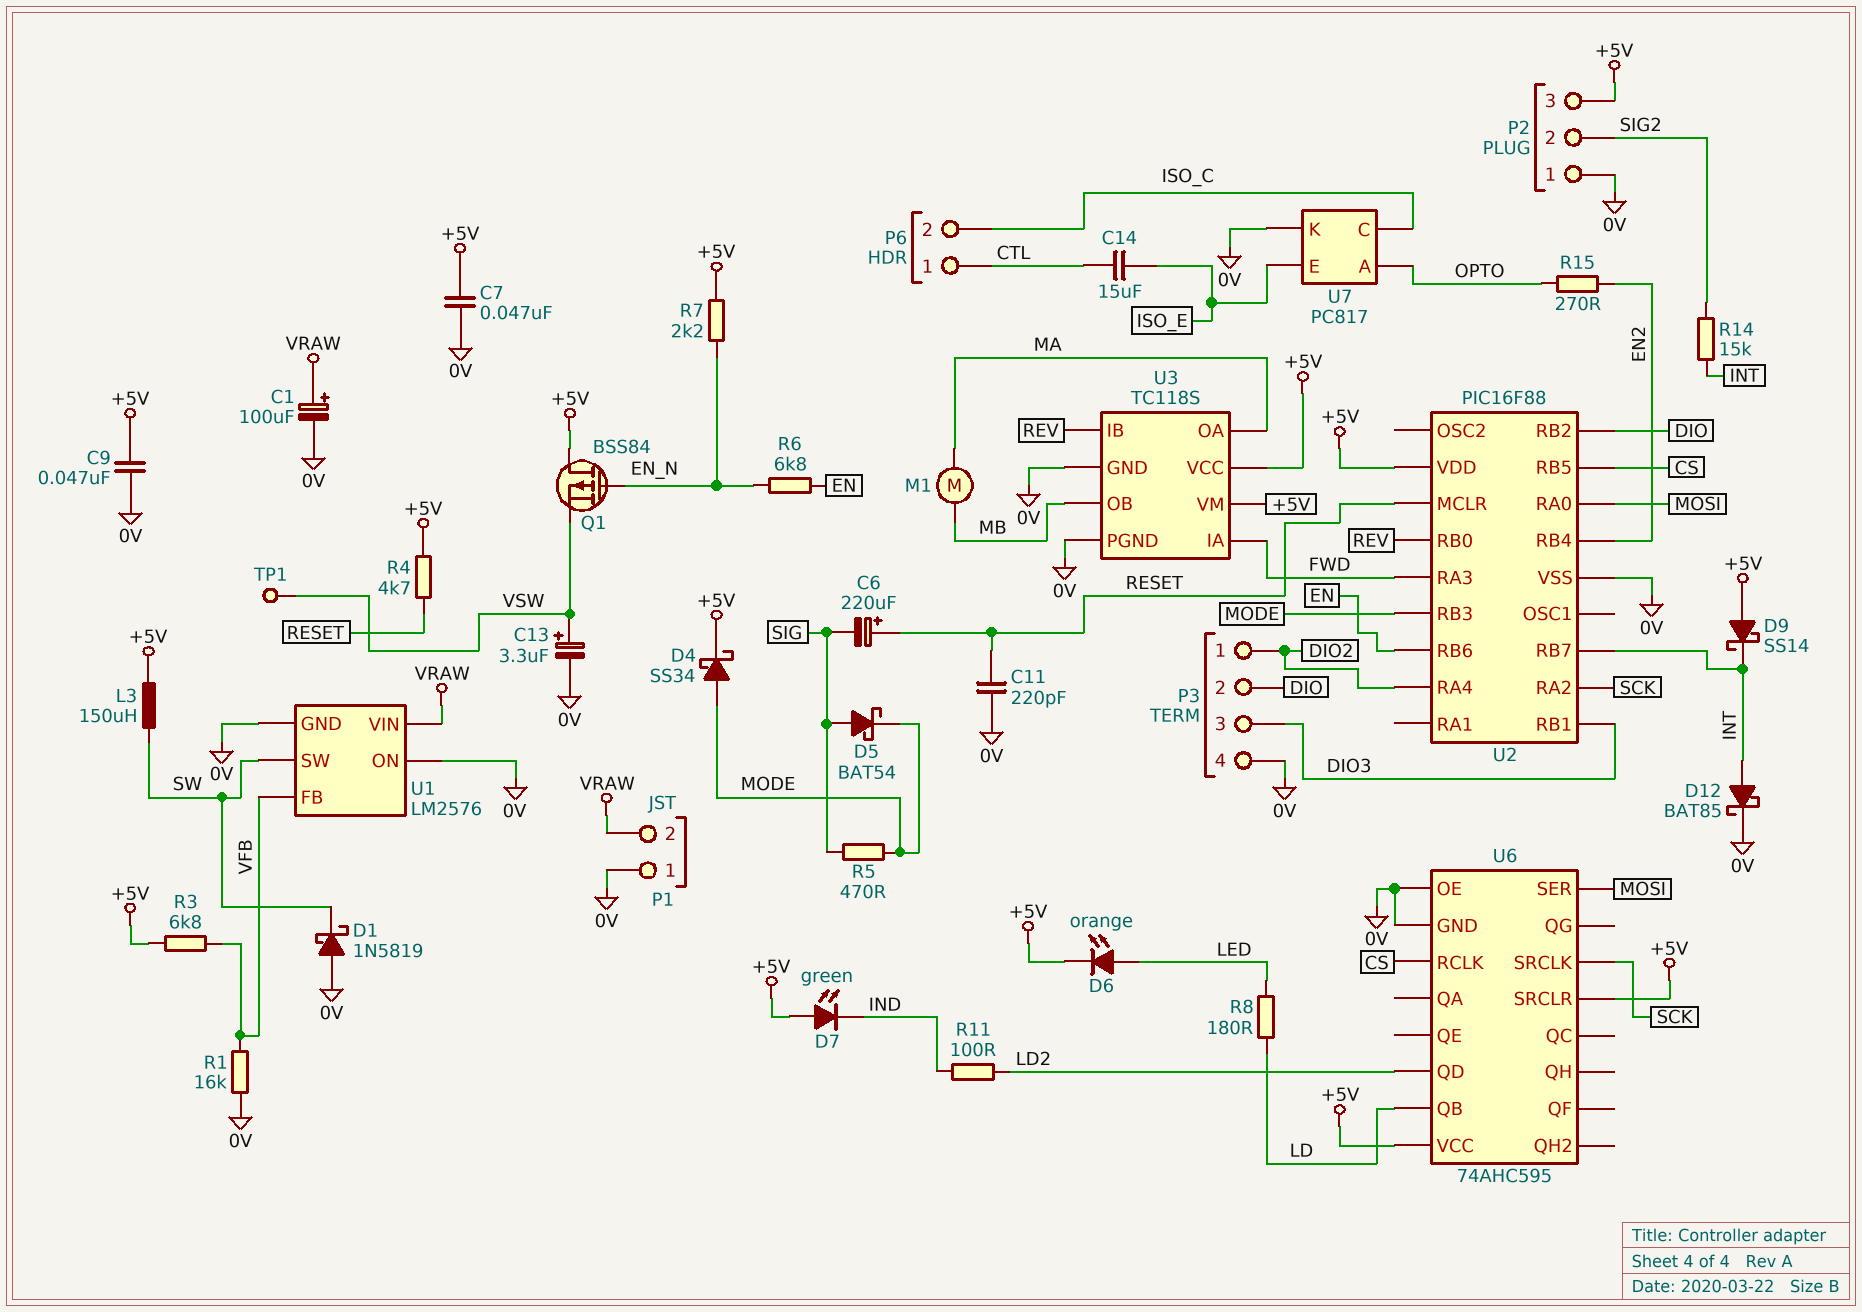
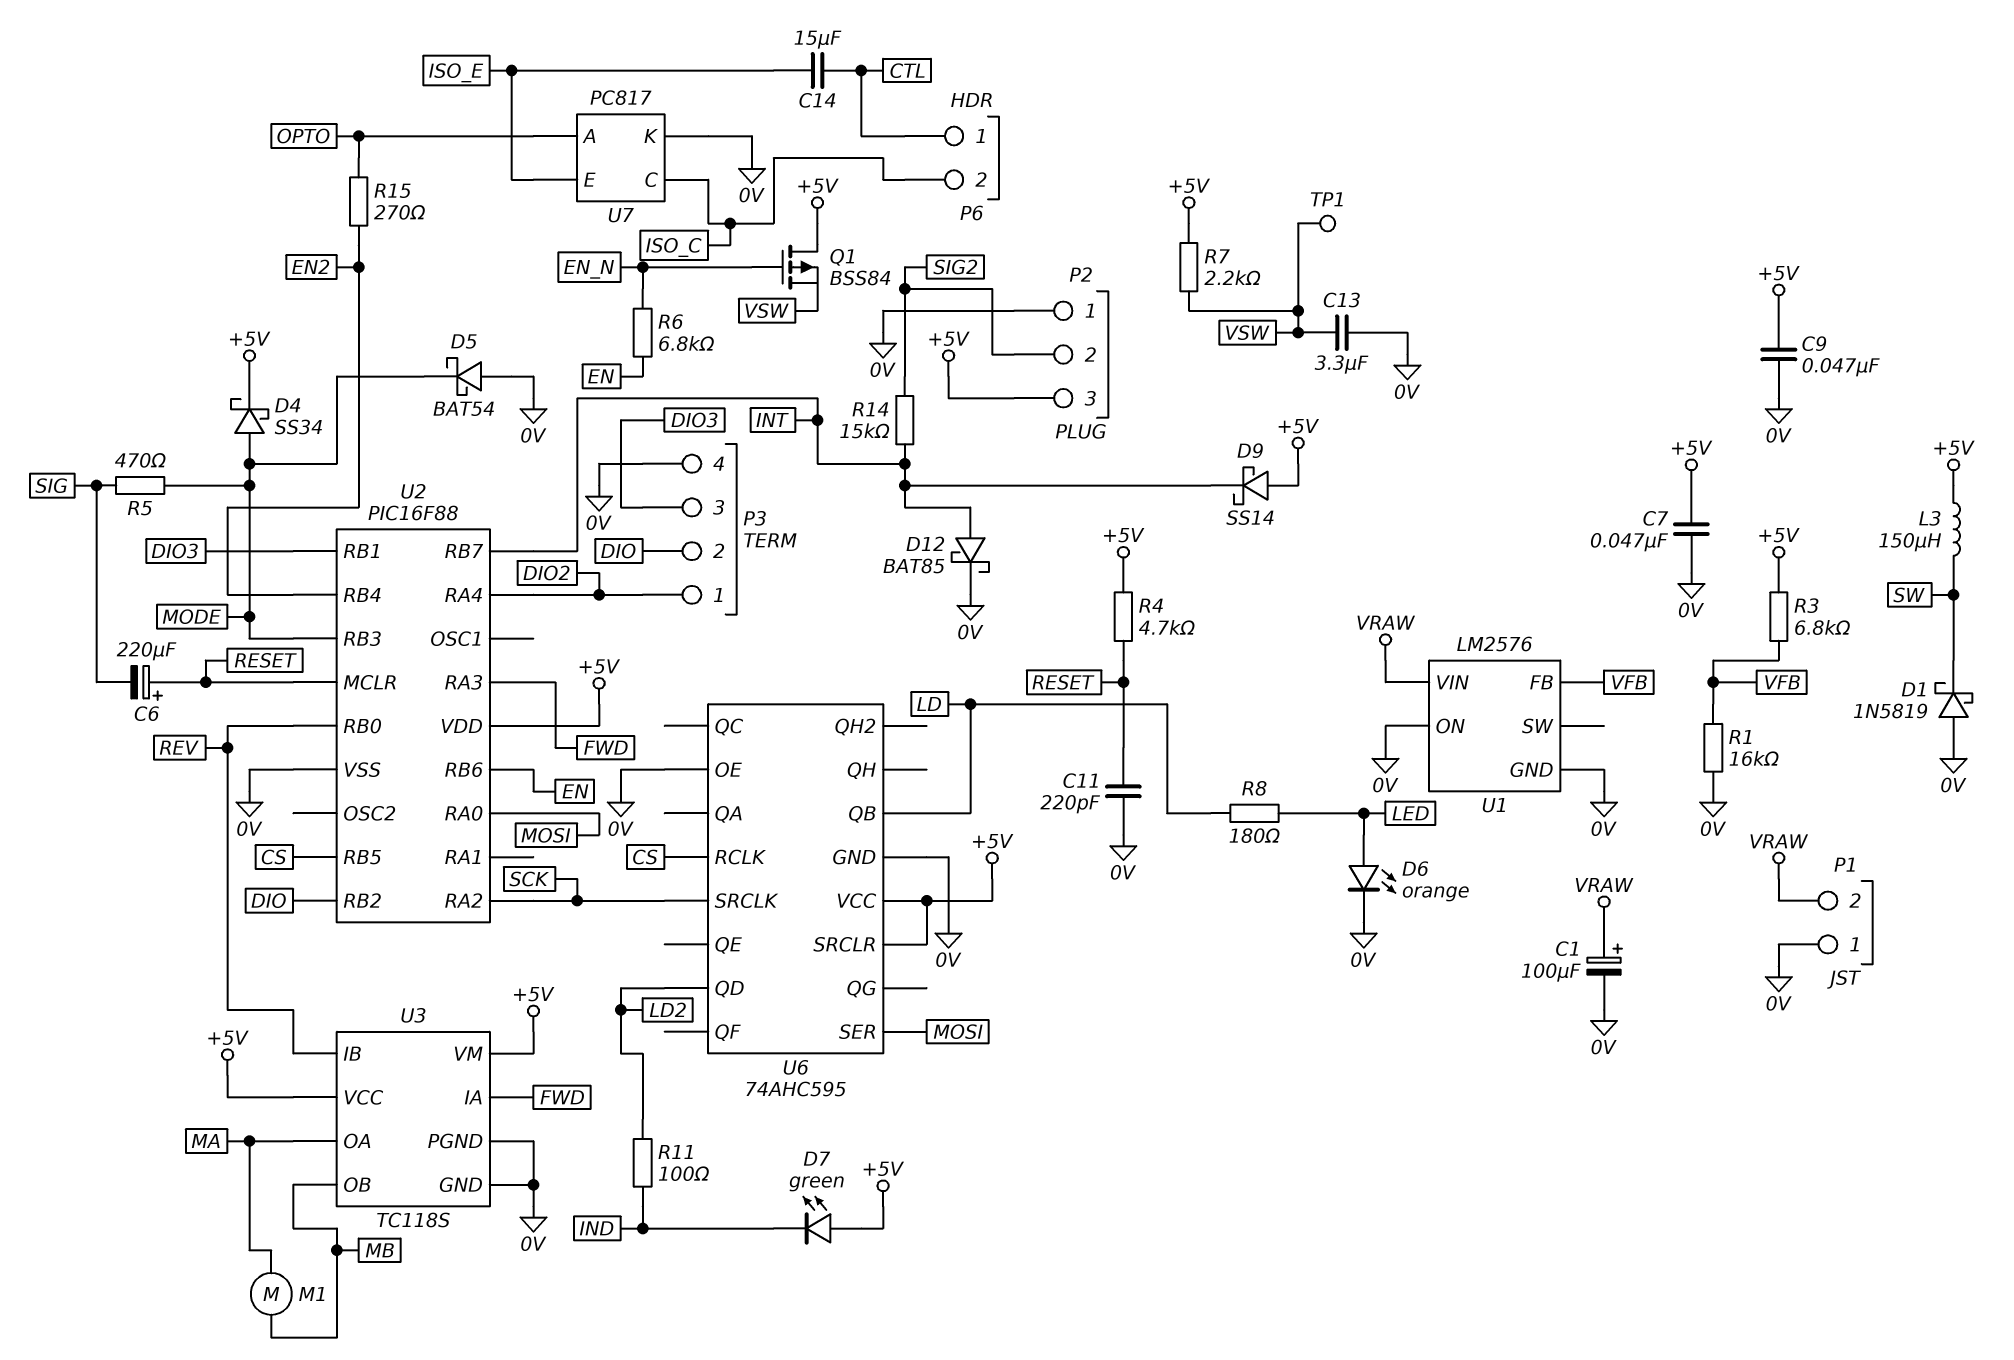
C13: 3.3uF (plus VSW, minus 0V) -> 3.3uF (0V, VSW)
D5: schottky BAT54 (A SIG, K MODE) -> schottky BAT54 (A 0V, K MODE)
D6: LED orange (A LED, K +5V) -> LED orange (A LED, K 0V)
R7: 2.2k (+5V, EN_N) -> 2.2k (+5V, VSW)
U1 pin SW: SW -> none

